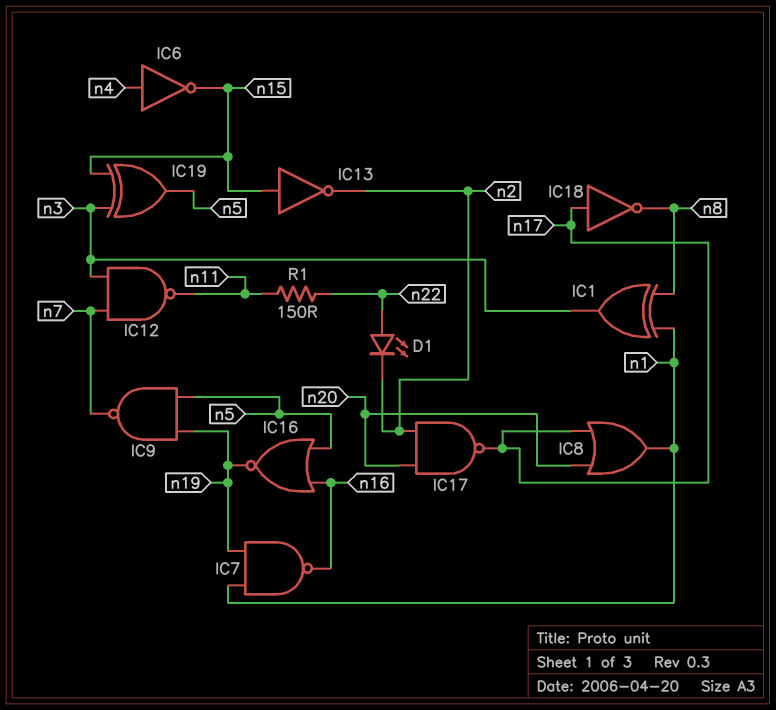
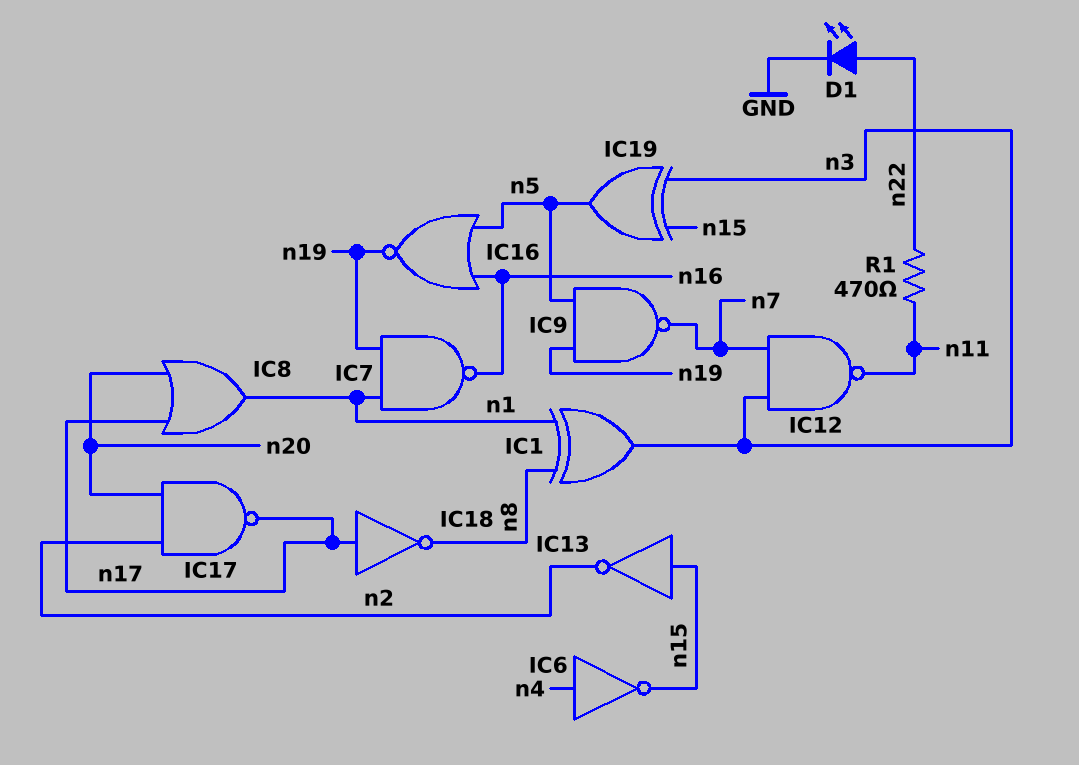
D1: LED (A n22, K n2) -> LED (A n22, K GND)
R1: 150 (n11, n22) -> 470 (n11, n22)

